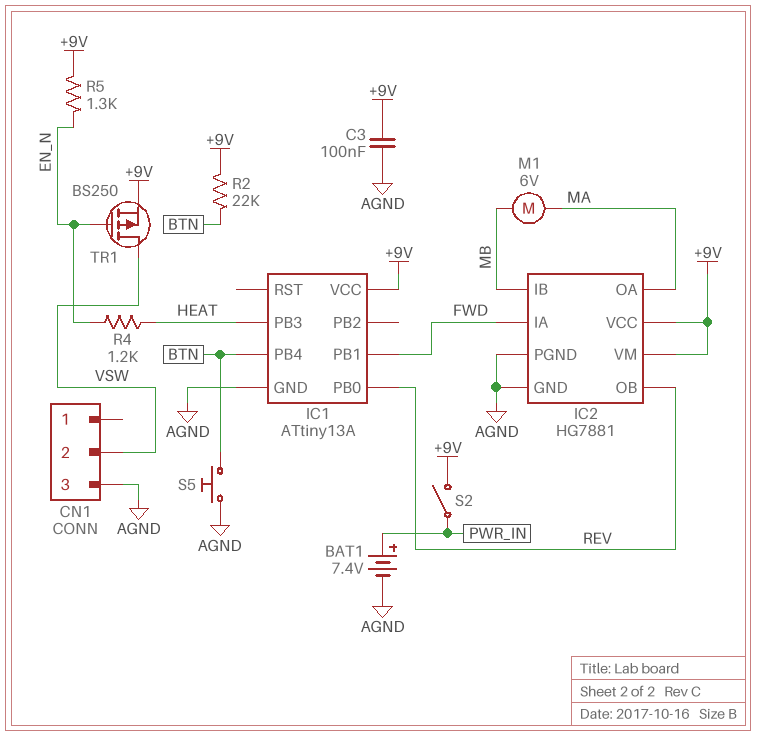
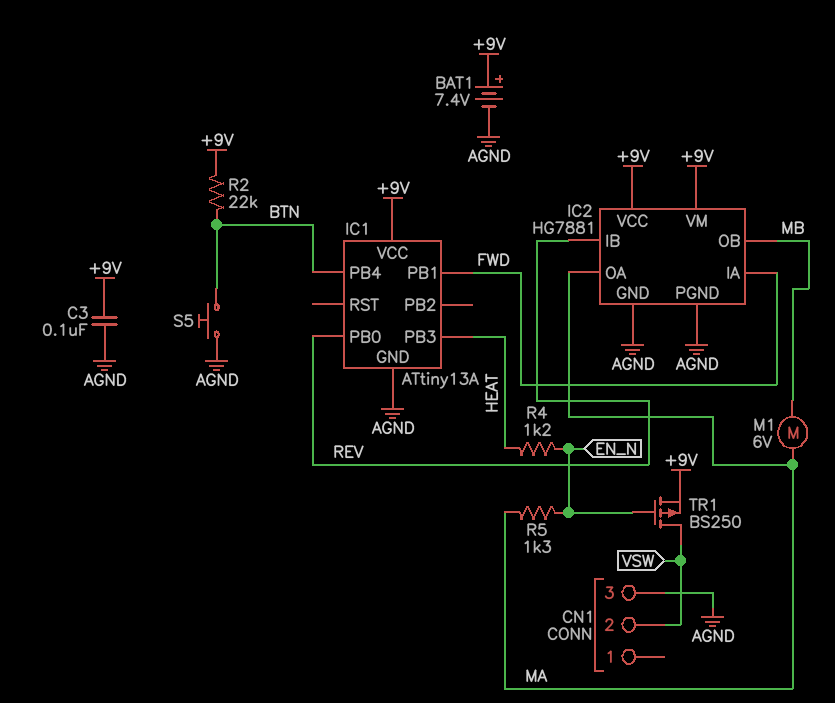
BAT1: 7.4V (plus PWR_IN, minus AGND) -> 7.4V (plus +9V, minus AGND)
IC2 pin IB: MB -> REV
IC2 pin OB: REV -> MB
R5: 1.3k (+9V, EN_N) -> 1.3k (EN_N, MA)
S2: switch (+9V, PWR_IN) -> none

